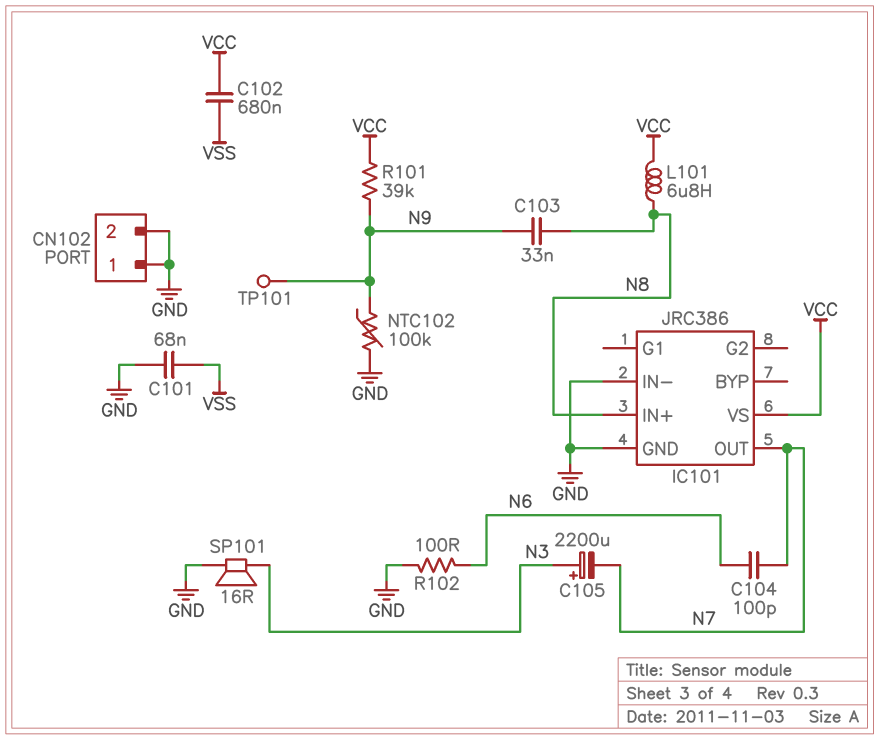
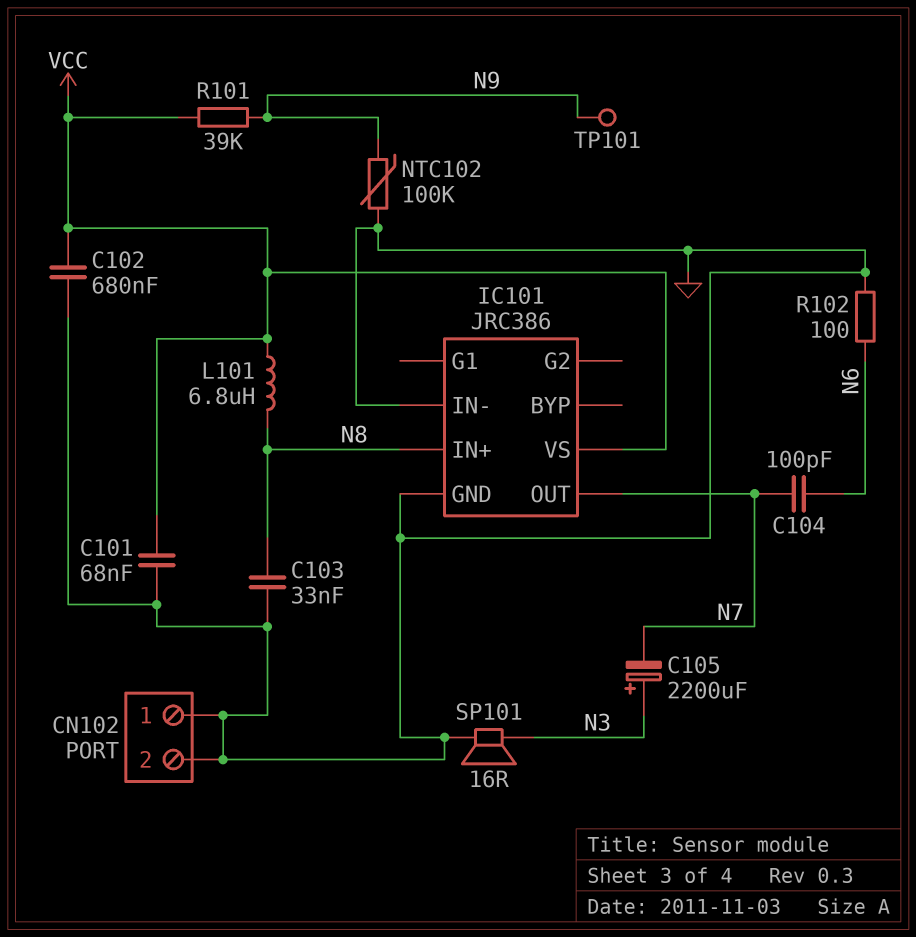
C101: 68nF (GND, VSS) -> 68nF (GND, VCC)
C102: 680nF (VCC, VSS) -> 680nF (GND, VCC)
C103: 33nF (N8, N9) -> 33nF (GND, N8)

